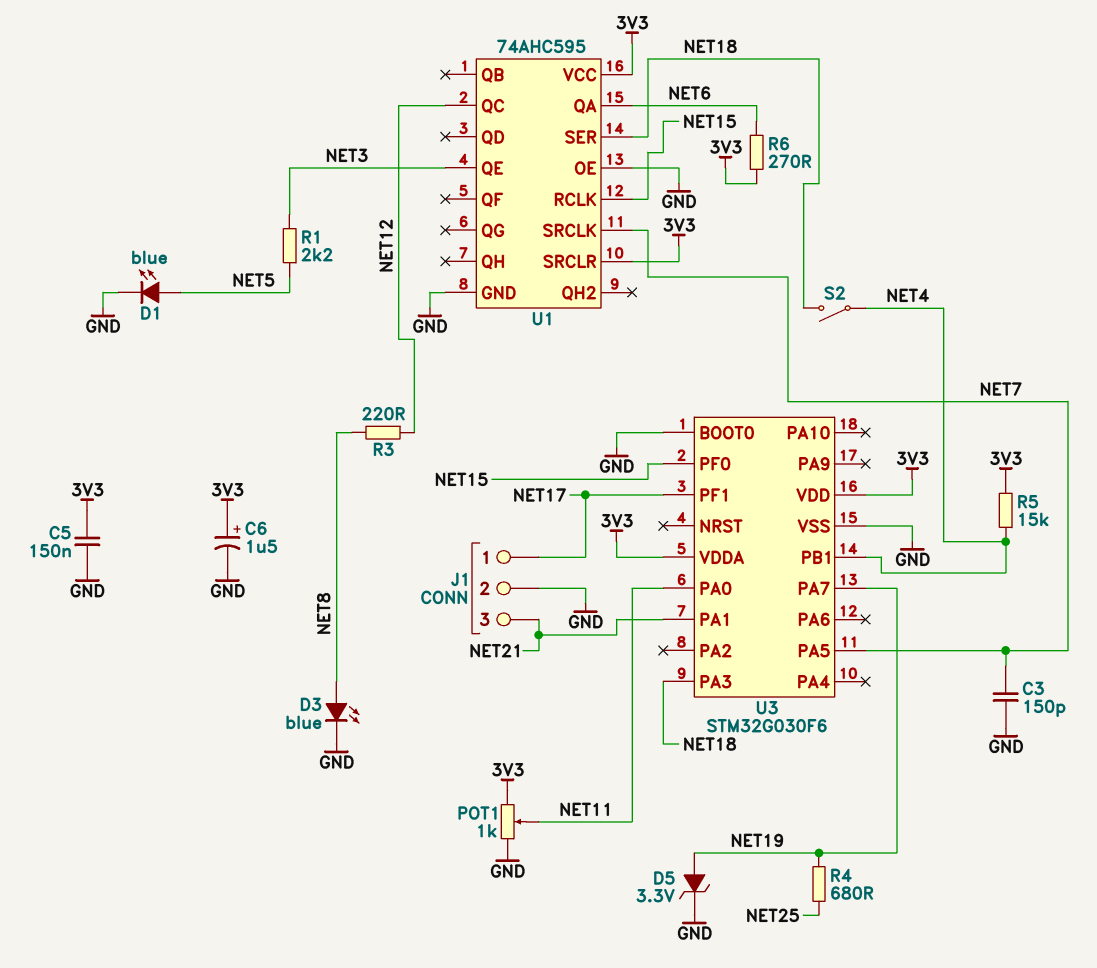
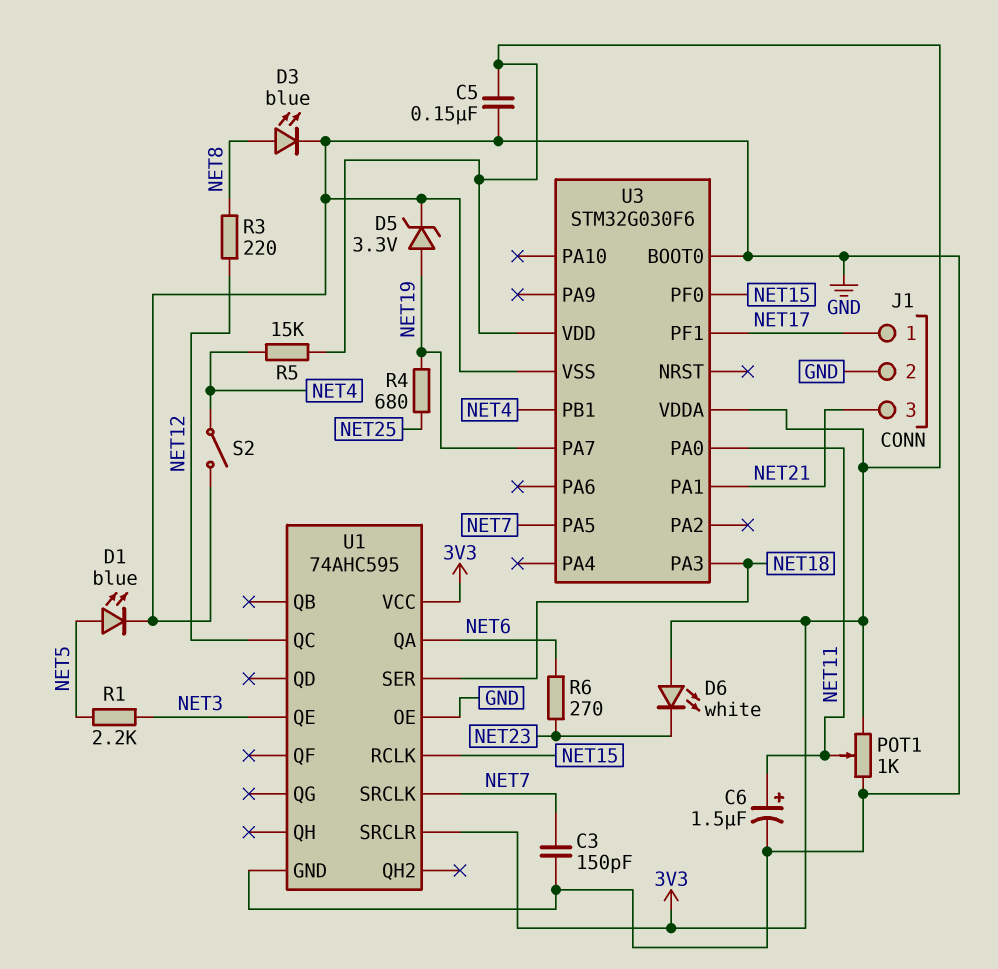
C6: 1.5uF (plus 3V3, minus GND) -> 1.5uF (plus NET11, minus GND)
D6: none -> LED white (A 3V3, K NET23)
R6: 270 (3V3, NET6) -> 270 (NET6, NET23)
S2: switch (NET4, NET18) -> switch (GND, NET4)

